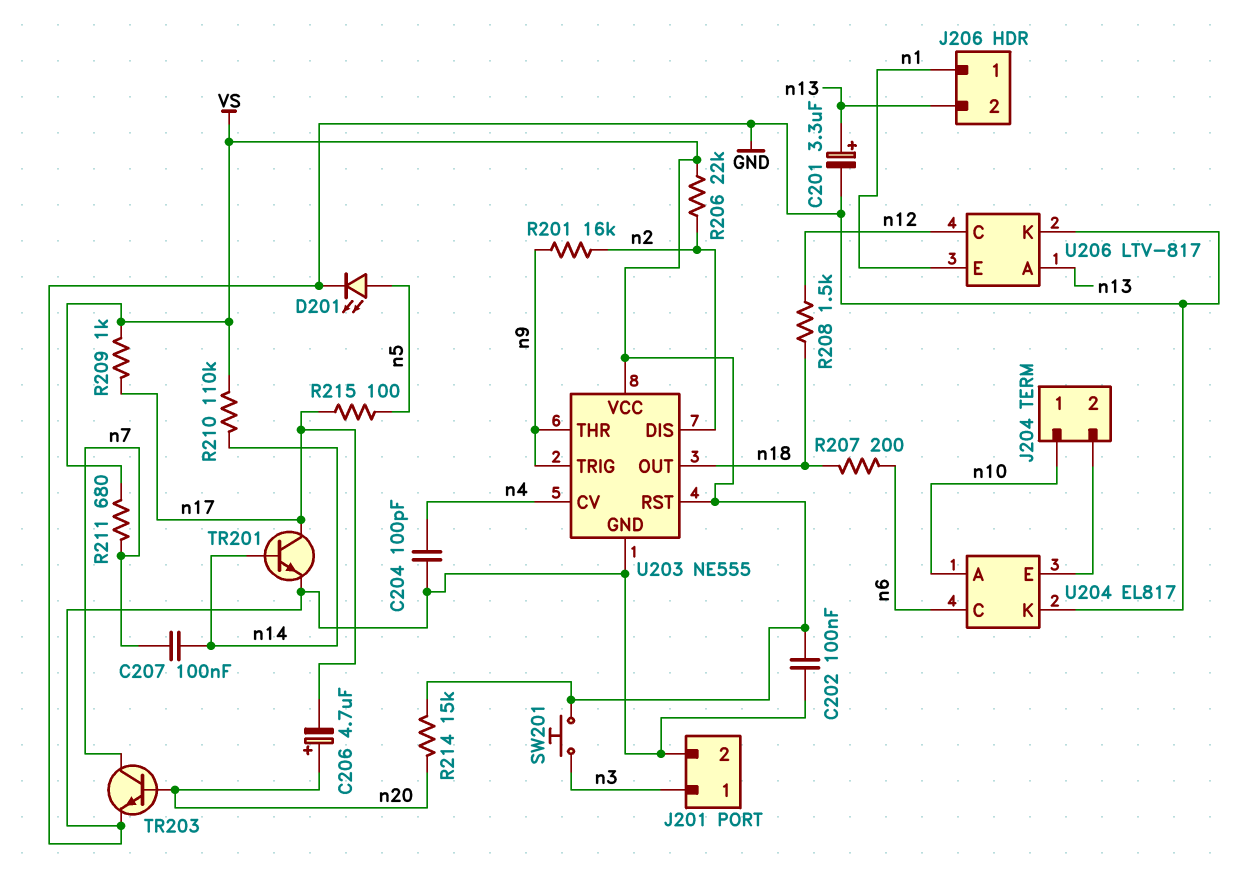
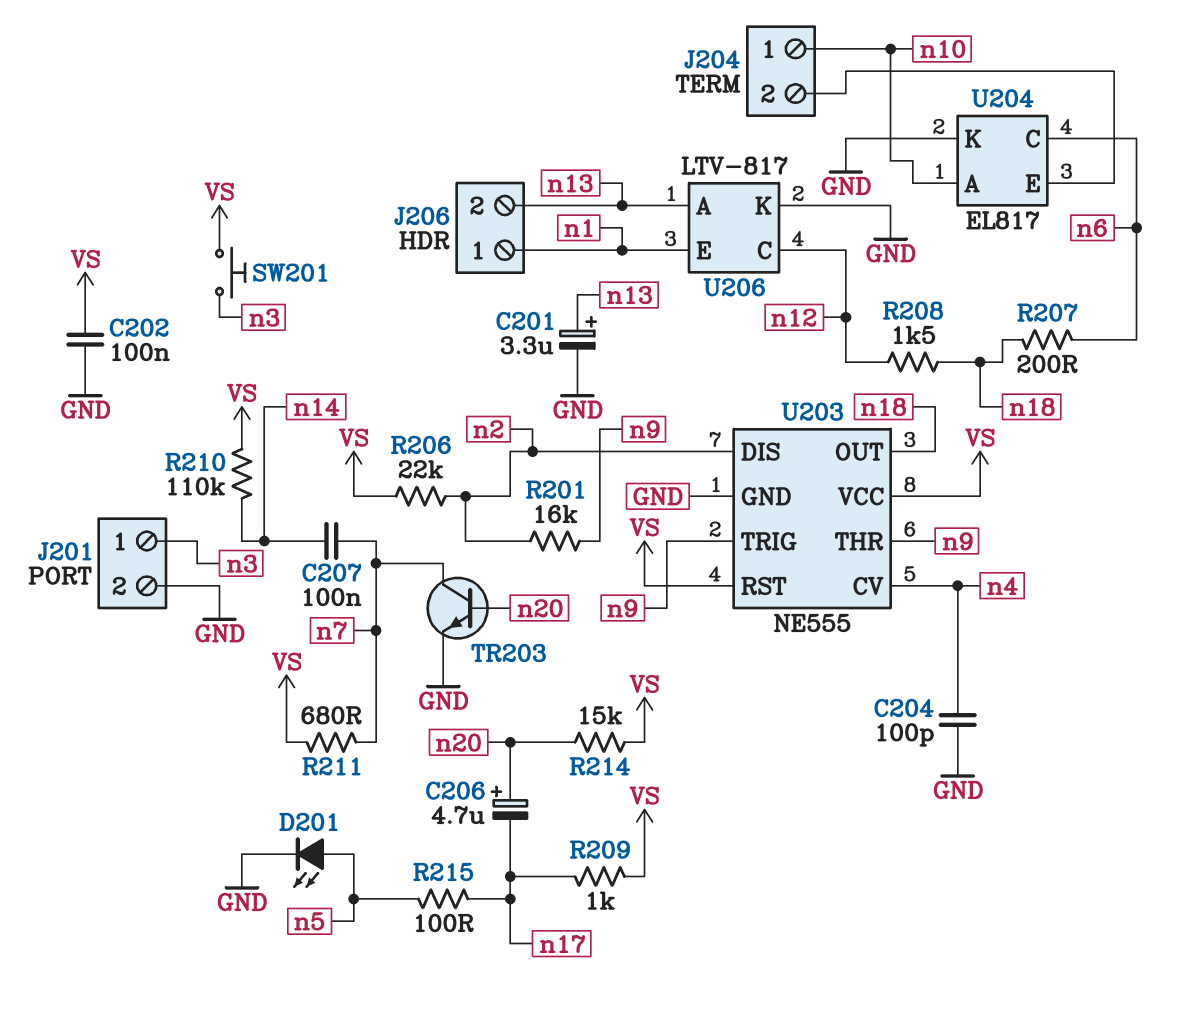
TR201: NPN (B n14, C n17, E GND) -> none

